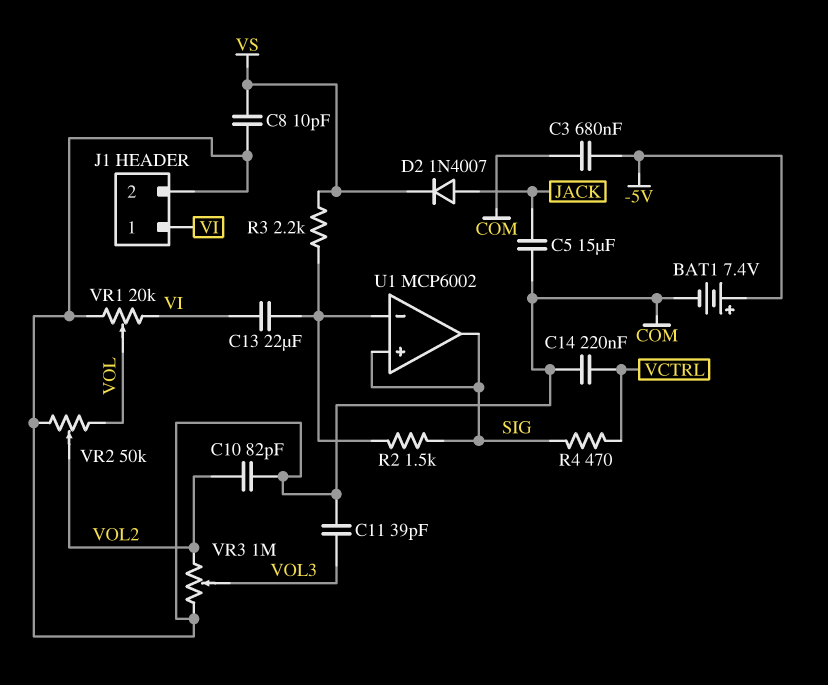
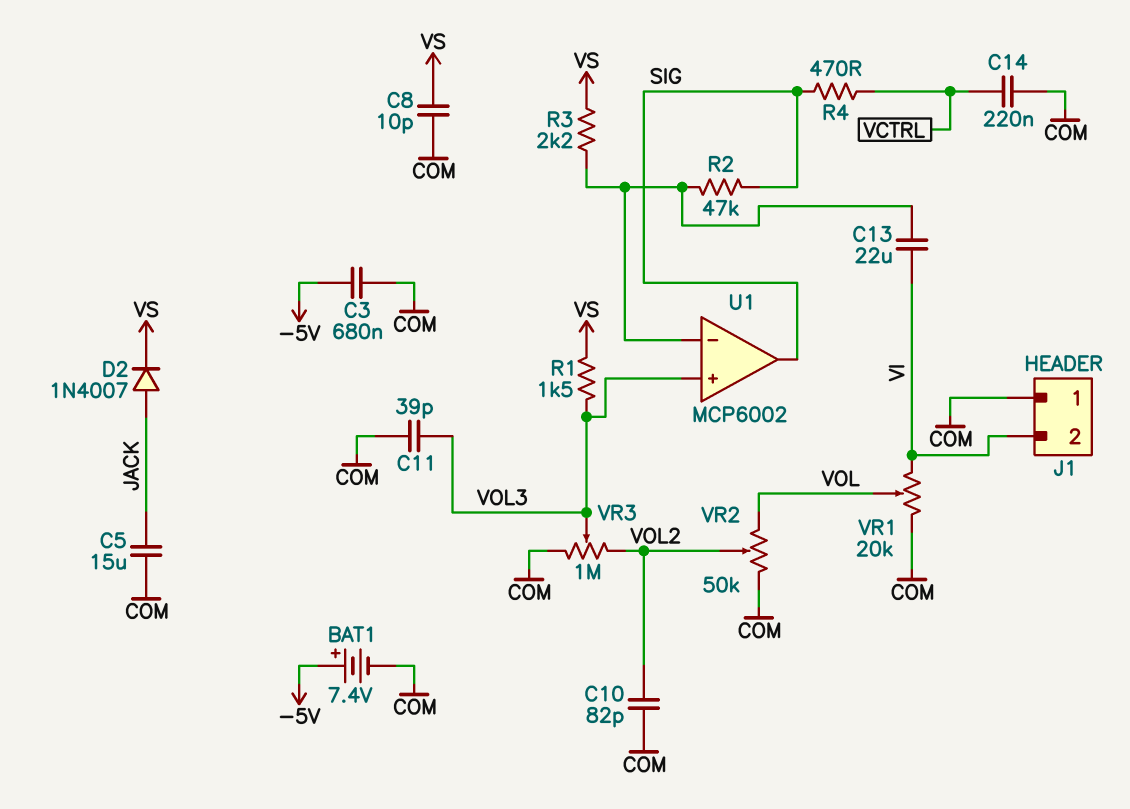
J1 pin 1: VI -> COM
J1 pin 2: COM -> VI
R1: none -> 1.5k (VOL3, VS)
R2: 1.5k (SIG, U1/in-) -> 47k (SIG, U1/in-)
U1 pin in+: SIG -> VOL3

